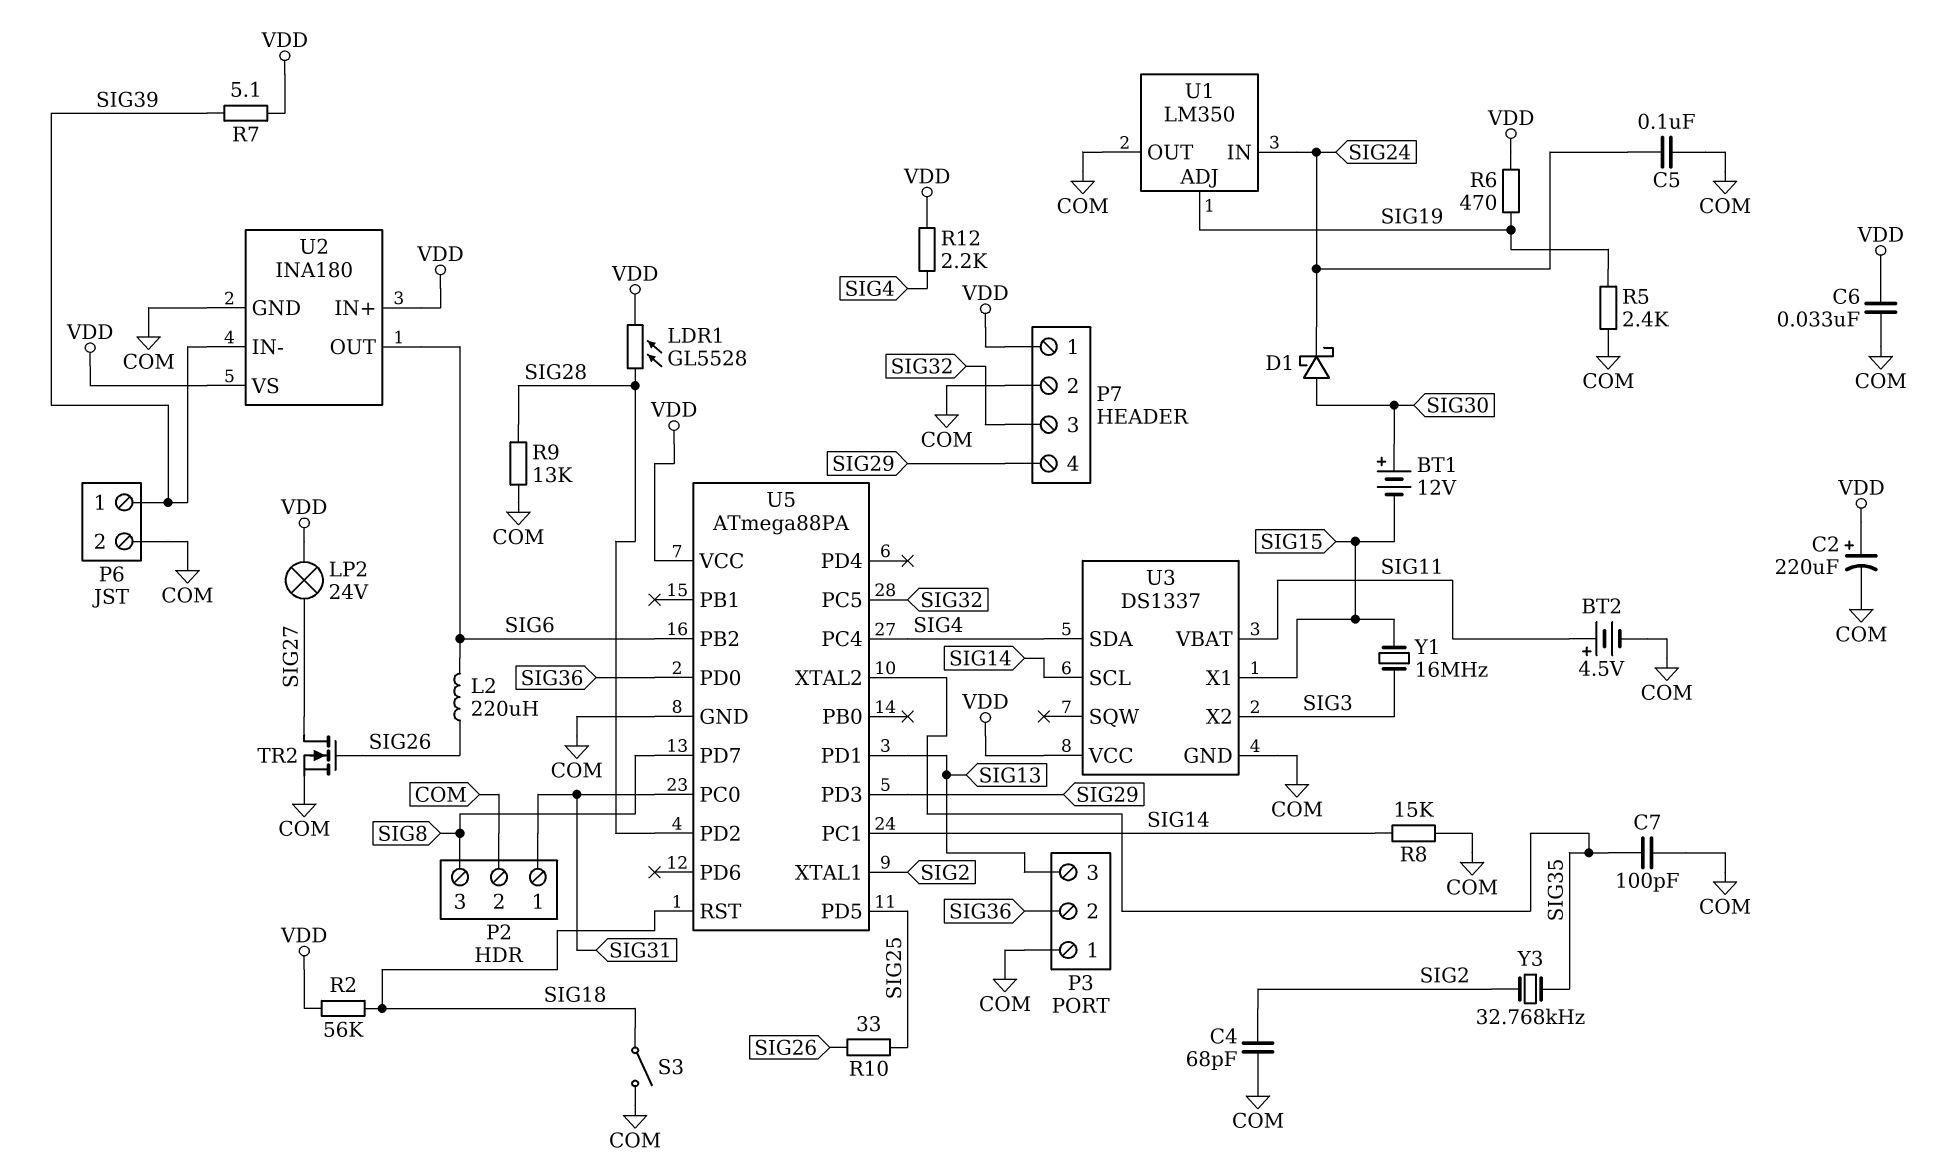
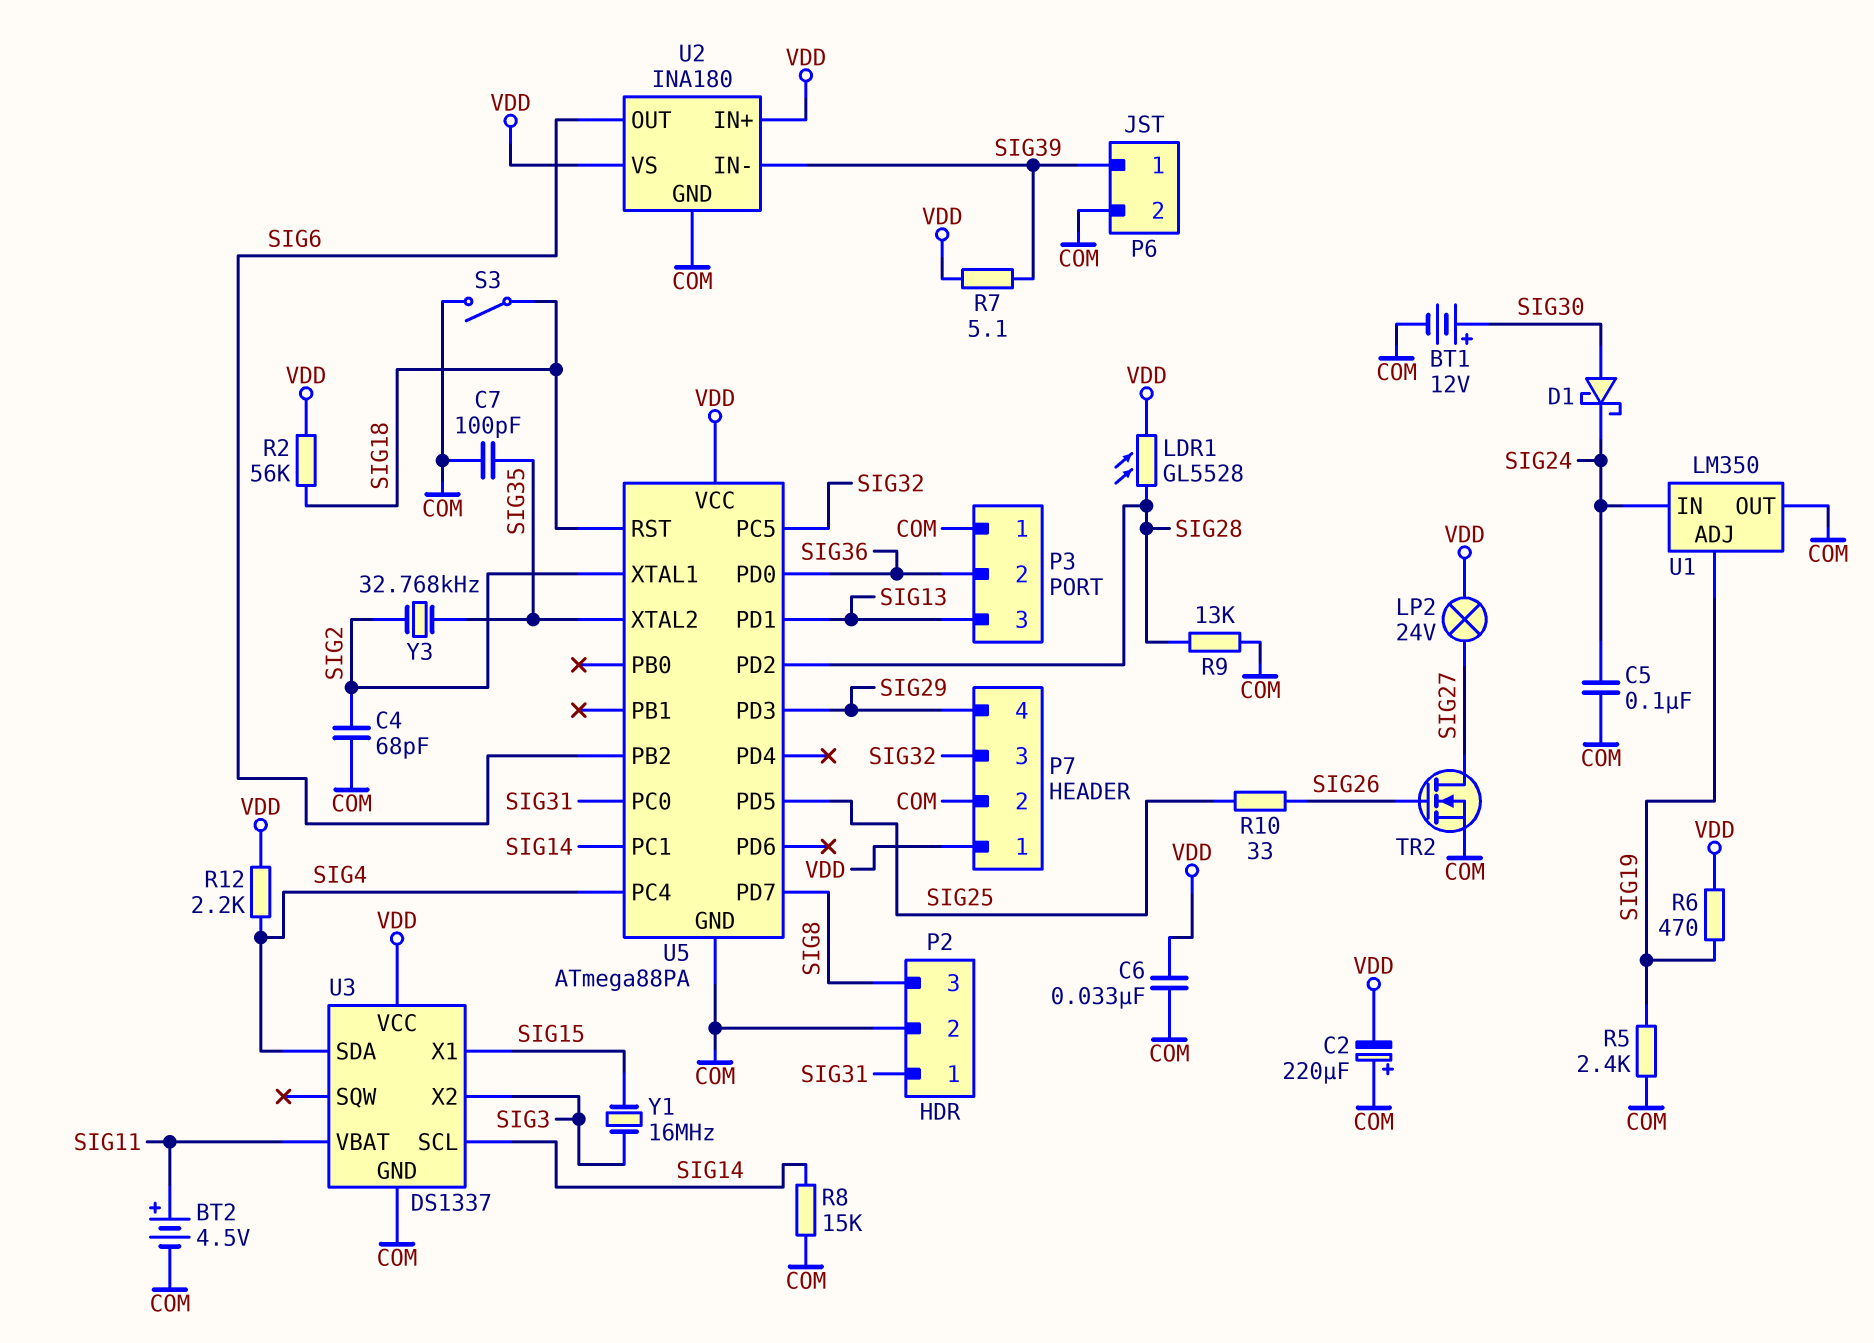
BT1: 12V (plus SIG30, minus SIG15) -> 12V (plus SIG30, minus COM)
C2: 220uF (plus VDD, minus COM) -> 220uF (plus COM, minus VDD)
L2: 220uH (SIG6, SIG26) -> none

